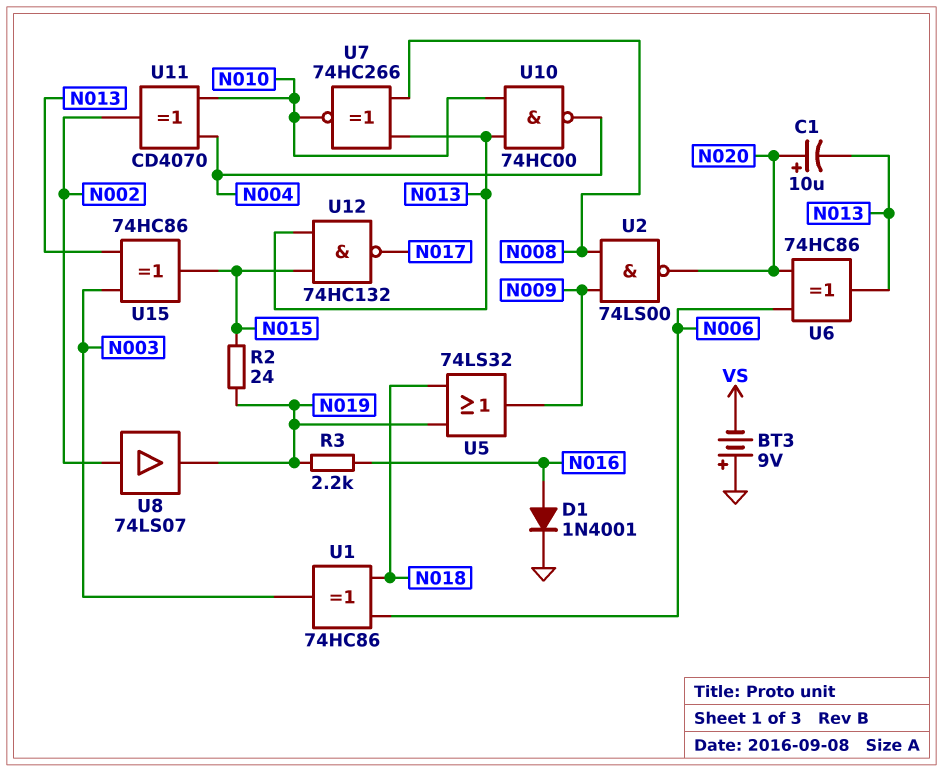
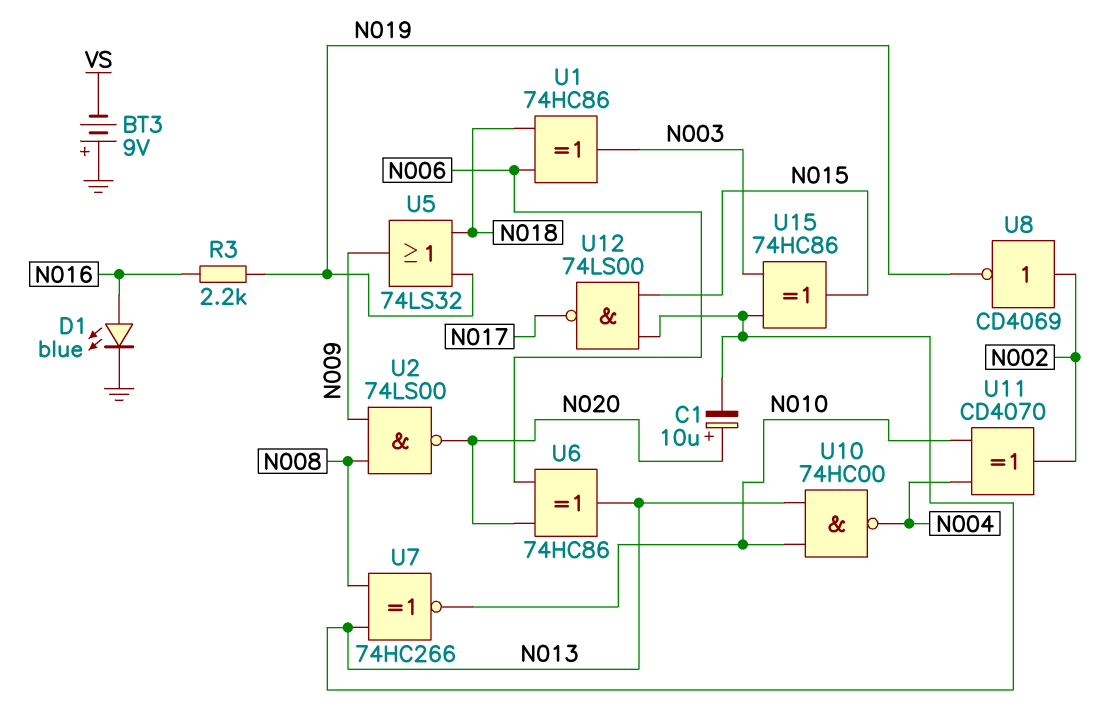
D1: diode 1N4001 (A N016, K GND) -> LED blue (A N016, K GND)
R2: 24 (N015, N019) -> none
U8: buffer 74LS07 (in N002, out N019) -> NOT CD4069 (in N002, out N019)
U12: NAND 74HC132 (in N013, in N015, out N017) -> NAND 74LS00 (in N013, in N015, out N017)

